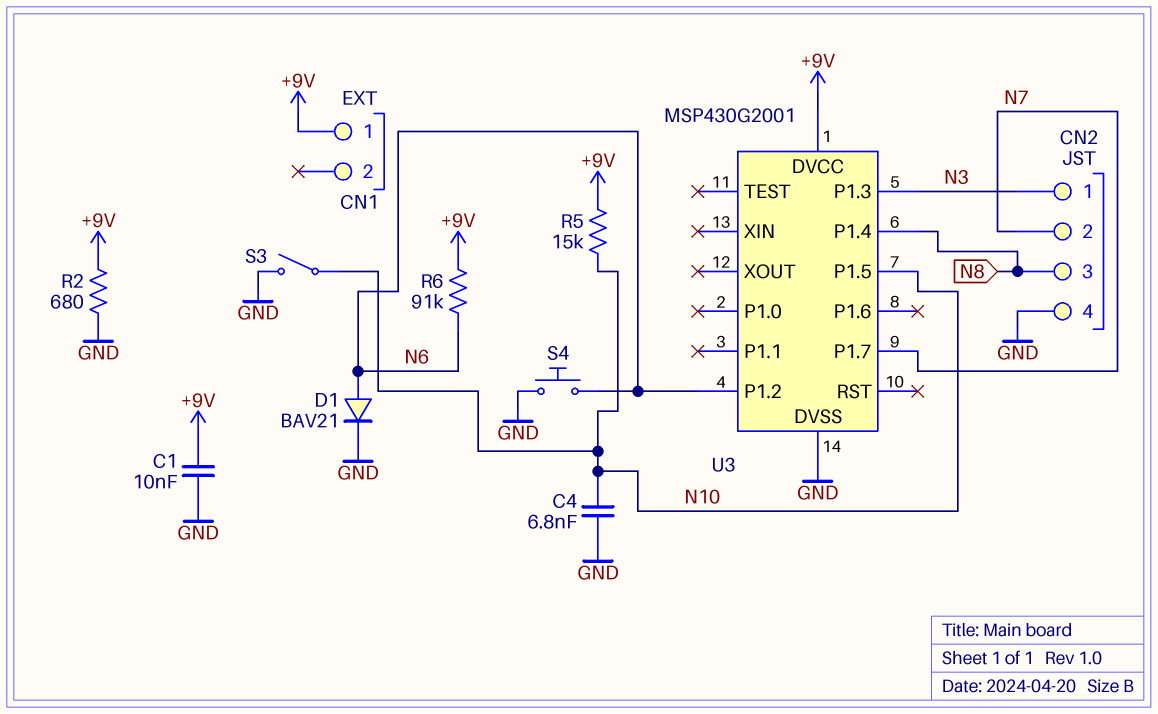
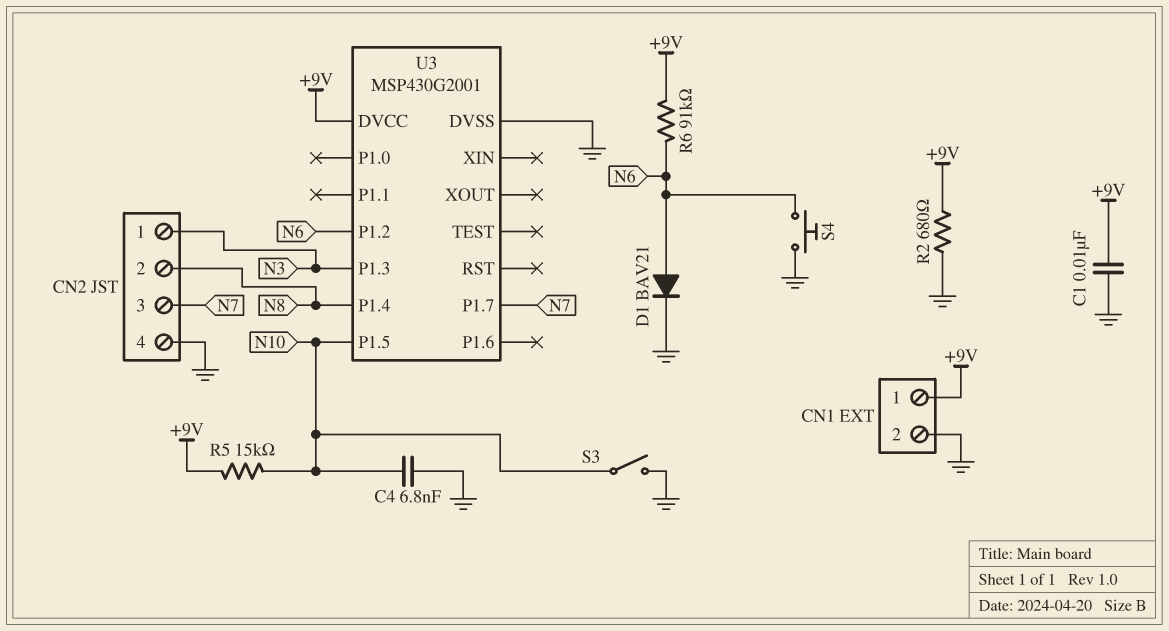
CN1 pin 2: none -> GND
CN2 pin 2: N7 -> N8
CN2 pin 3: N8 -> N7

